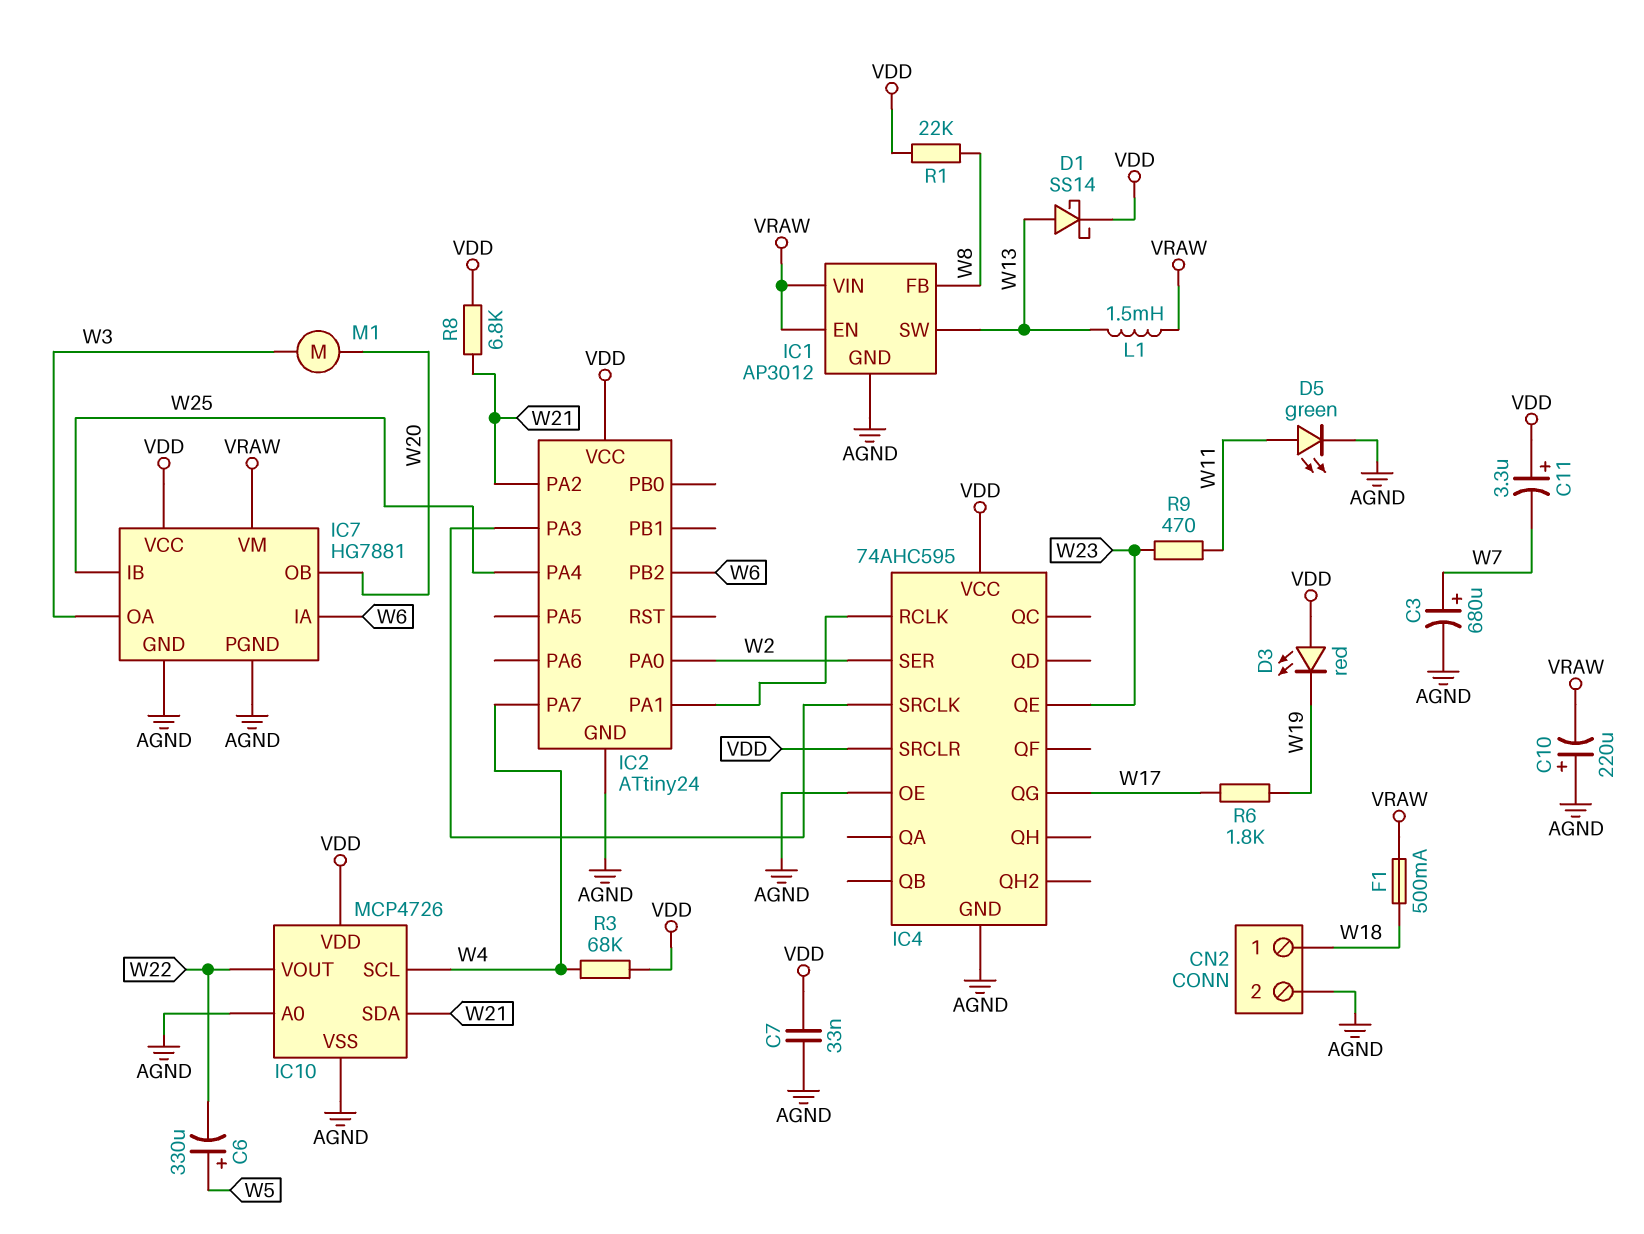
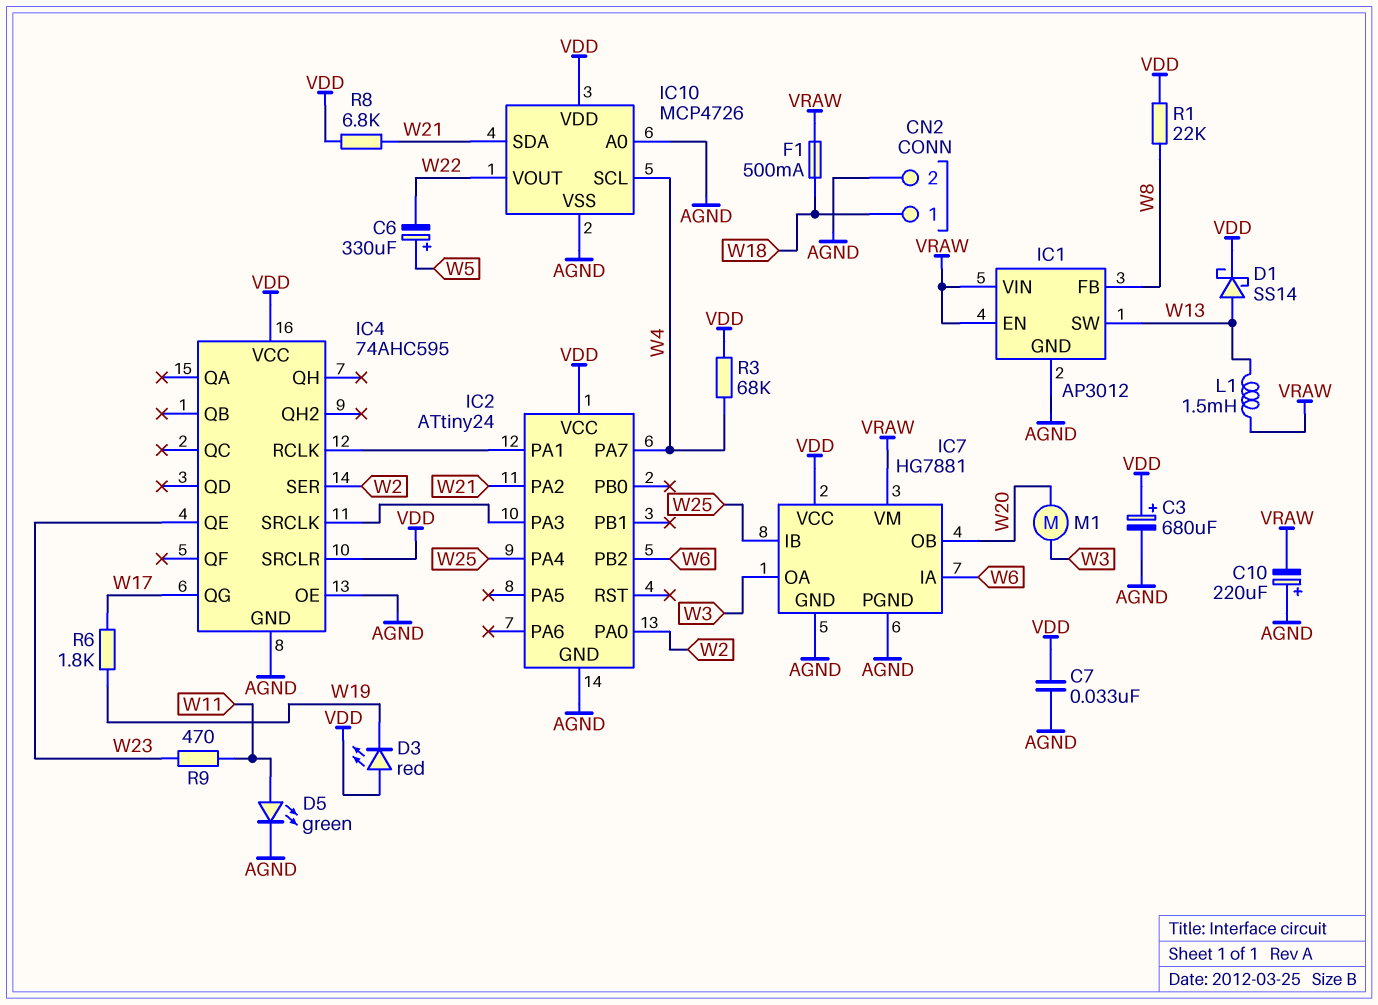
C3: 680uF (plus W7, minus AGND) -> 680uF (plus VDD, minus AGND)
C11: 3.3uF (plus VDD, minus W7) -> none

